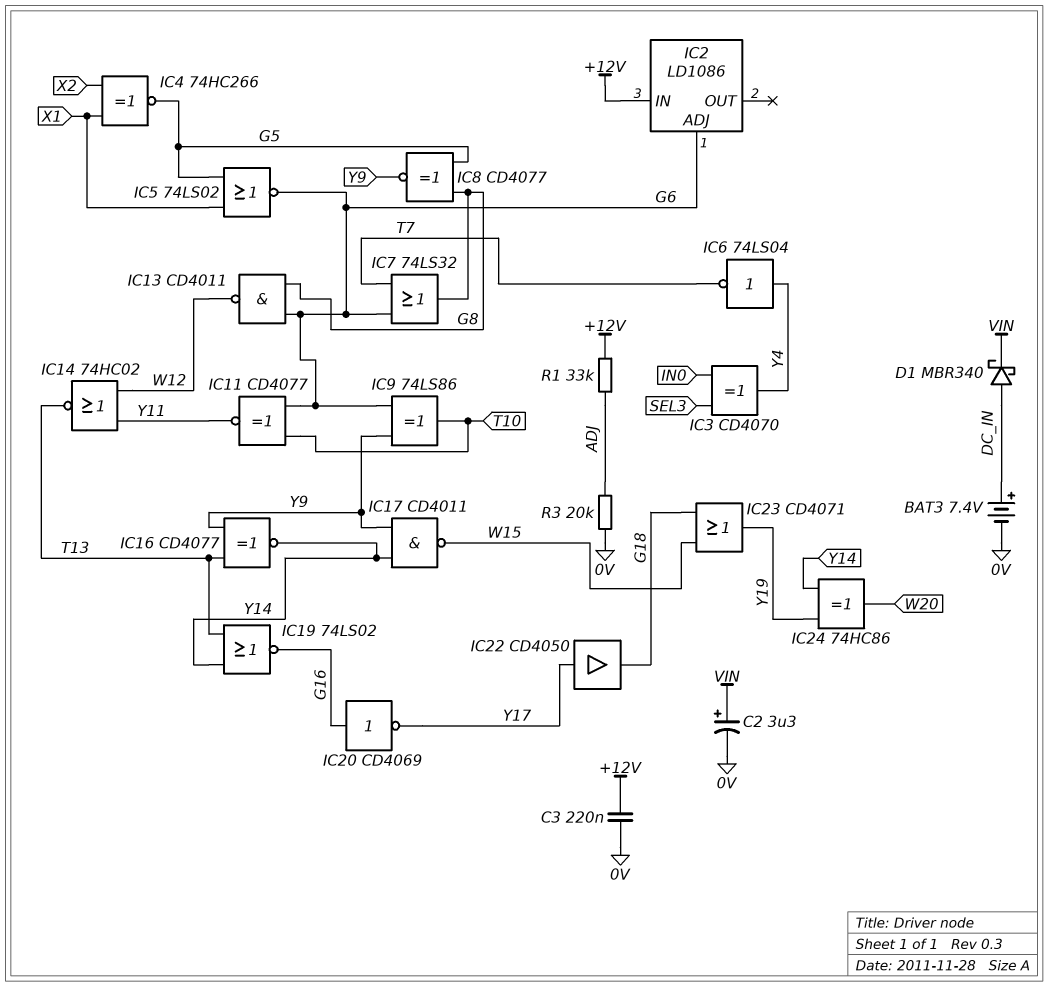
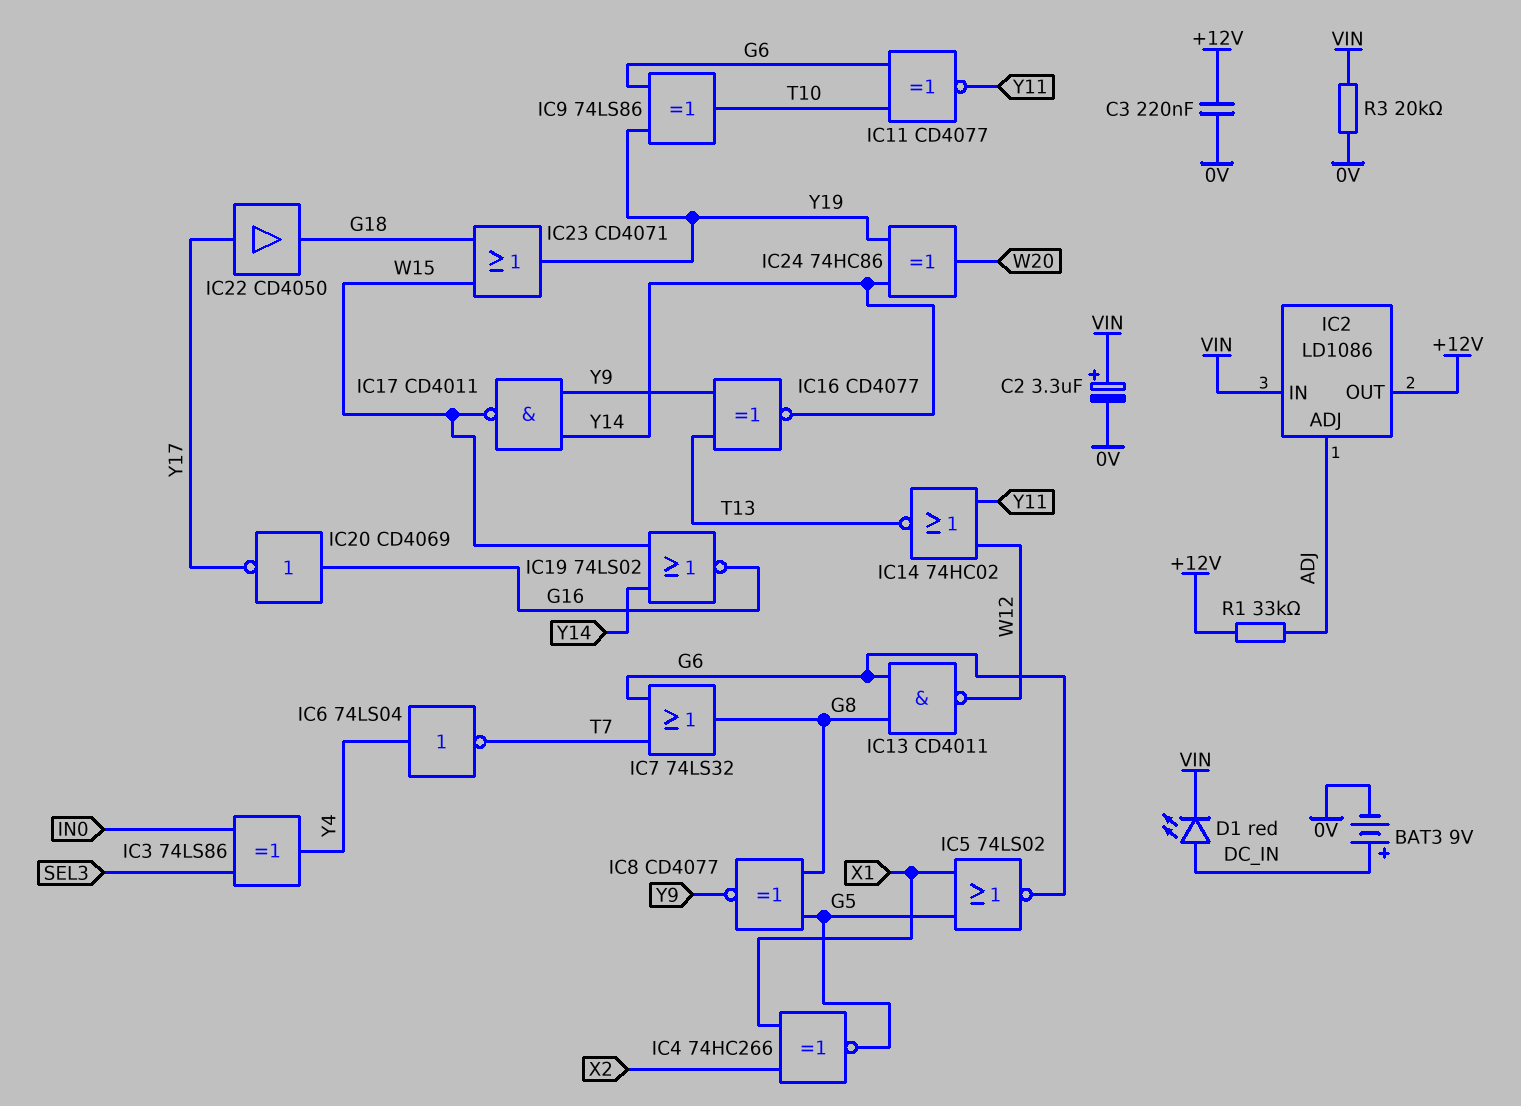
BAT3: 7.4V (plus DC_IN, minus 0V) -> 9V (plus DC_IN, minus 0V)
D1: schottky MBR340 (A DC_IN, K VIN) -> LED red (A DC_IN, K VIN)
IC2 pin ADJ: G6 -> ADJ
IC2 pin IN: +12V -> VIN
IC2 pin OUT: none -> +12V
IC3: XOR CD4070 (in IN0, in SEL3, out Y4) -> XOR 74LS86 (in IN0, in SEL3, out Y4)
IC9: XOR 74LS86 (in G6, in Y9, out T10) -> XOR 74LS86 (in G6, in Y19, out T10)
IC19: NOR 74LS02 (in T13, in Y14, out G16) -> NOR 74LS02 (in W15, in Y14, out G16)
R3: 20k (0V, ADJ) -> 20k (0V, VIN)

